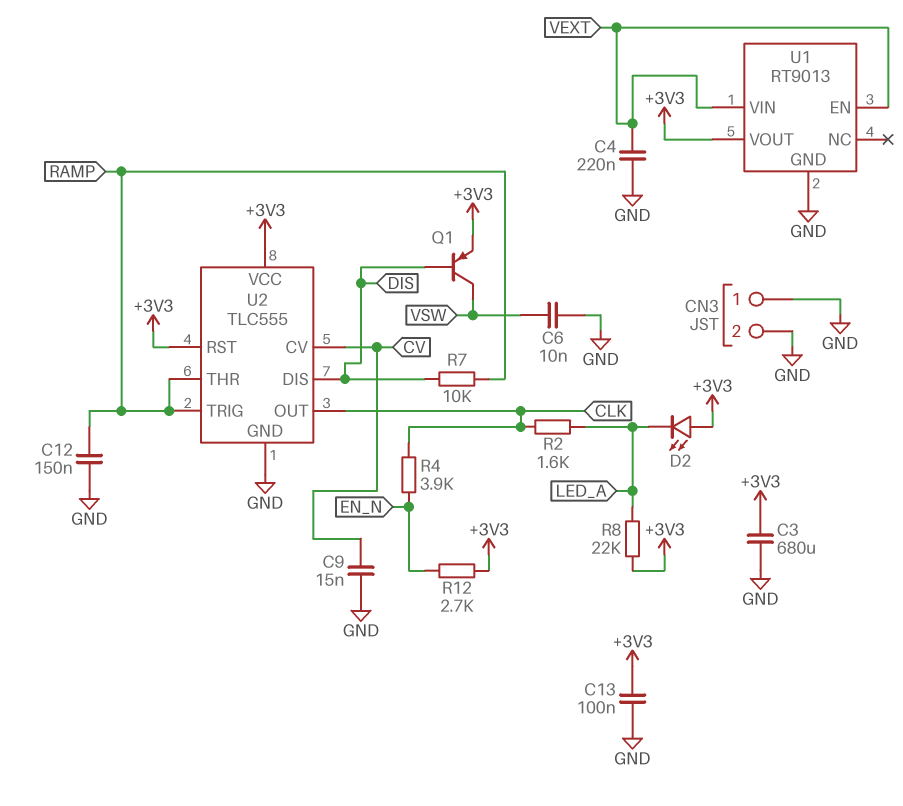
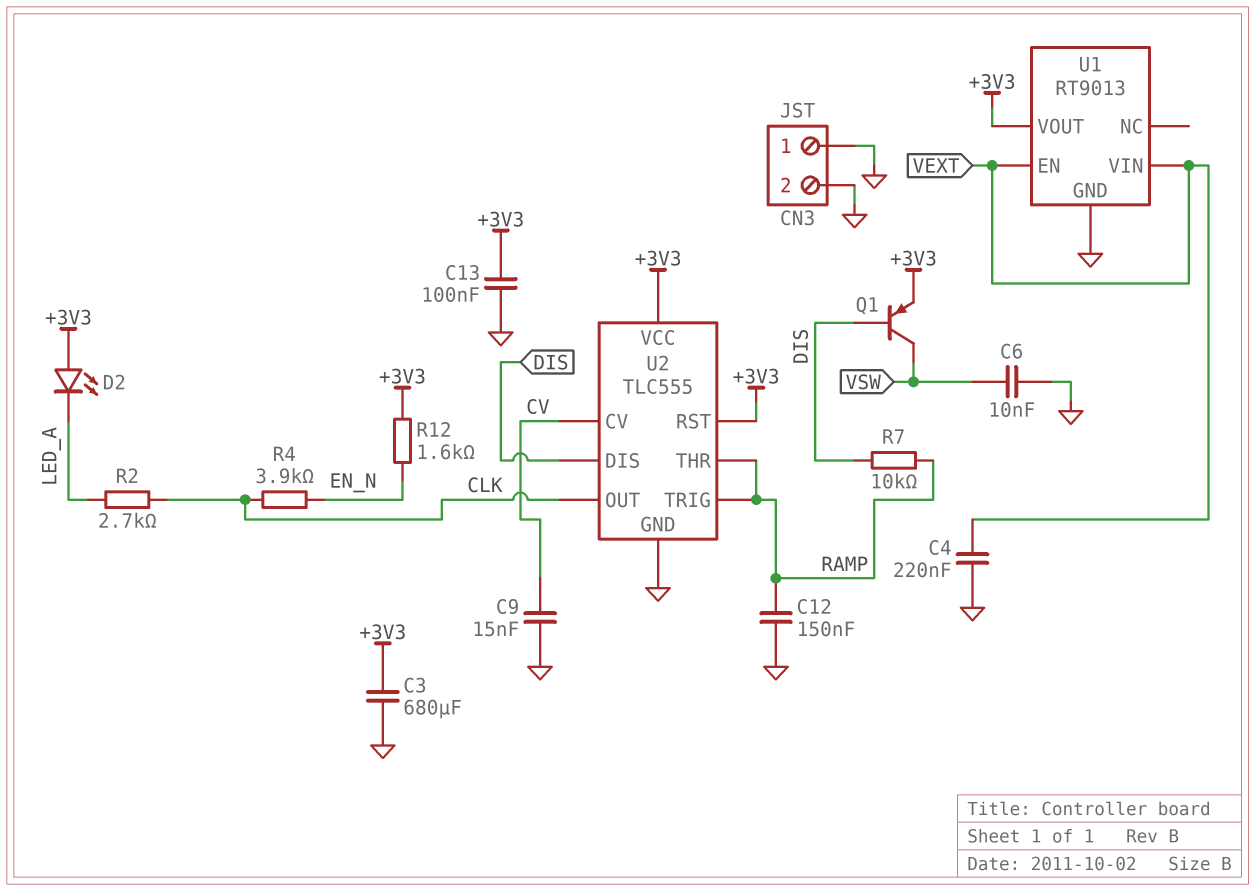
R2: 1.6k (CLK, LED_A) -> 2.7k (CLK, LED_A)
R8: 22k (+3V3, LED_A) -> none
R12: 2.7k (+3V3, EN_N) -> 1.6k (+3V3, EN_N)

